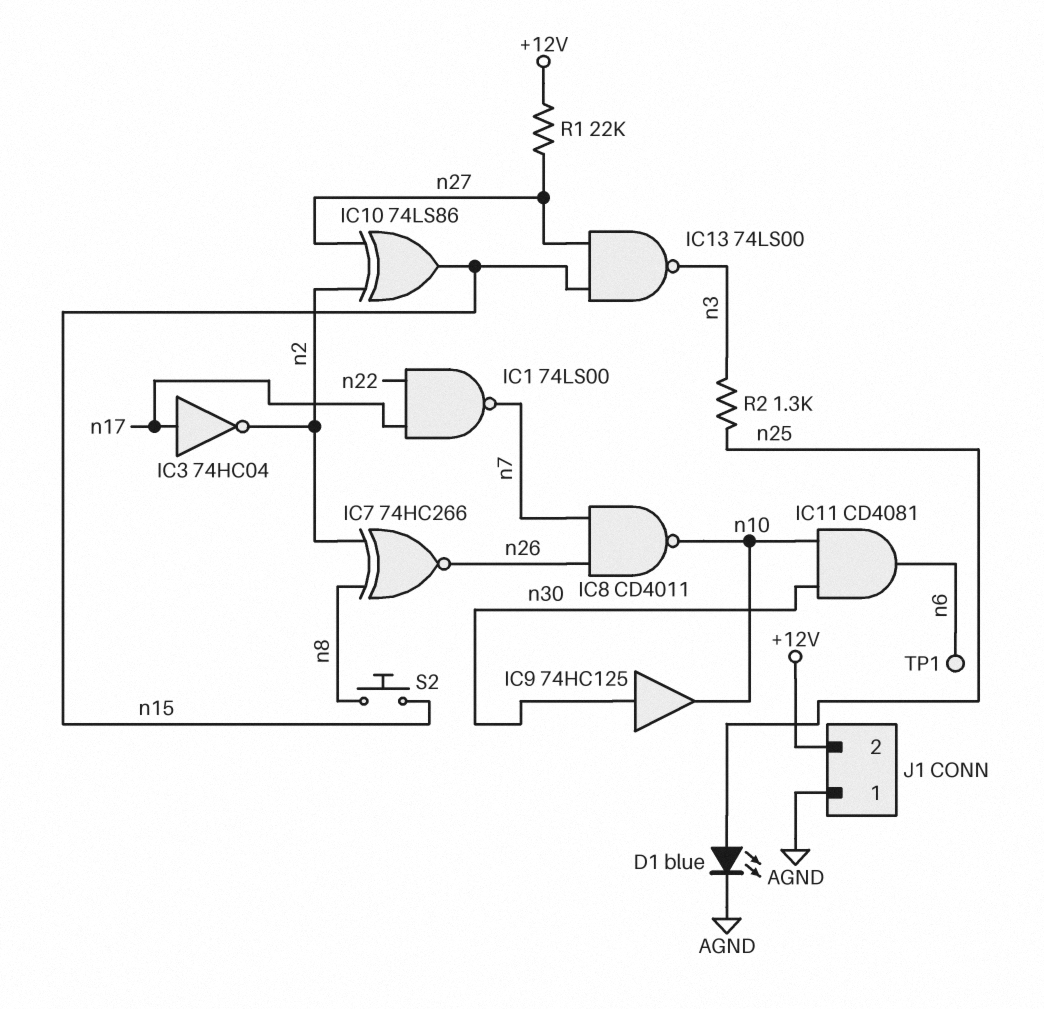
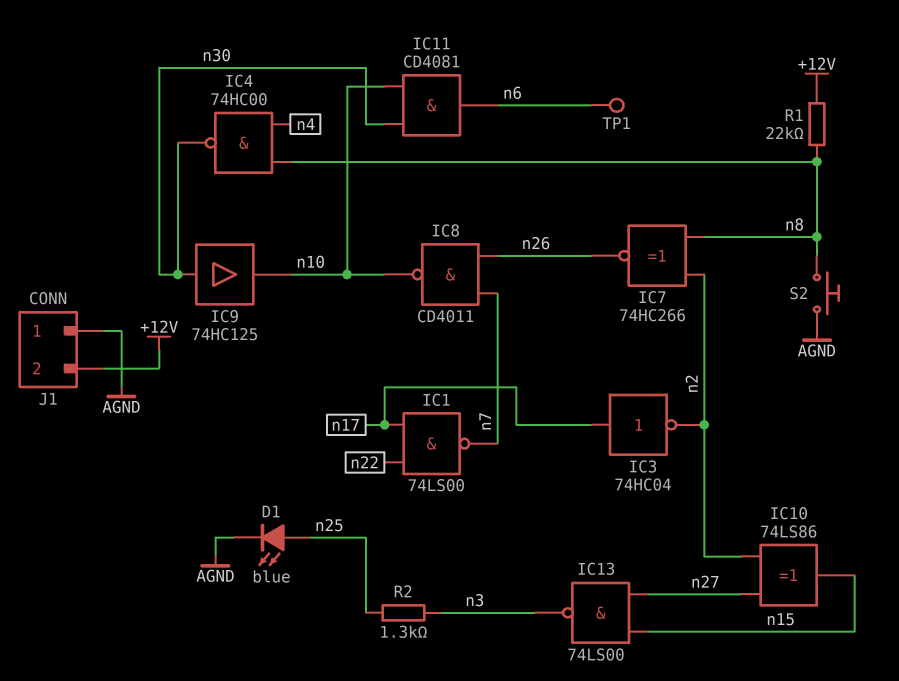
IC4: none -> NAND 74HC00 (in n4, in n8, out n30)
R1: 22k (+12V, n27) -> 22k (+12V, n8)
S2: button (n8, n15) -> button (AGND, n8)

